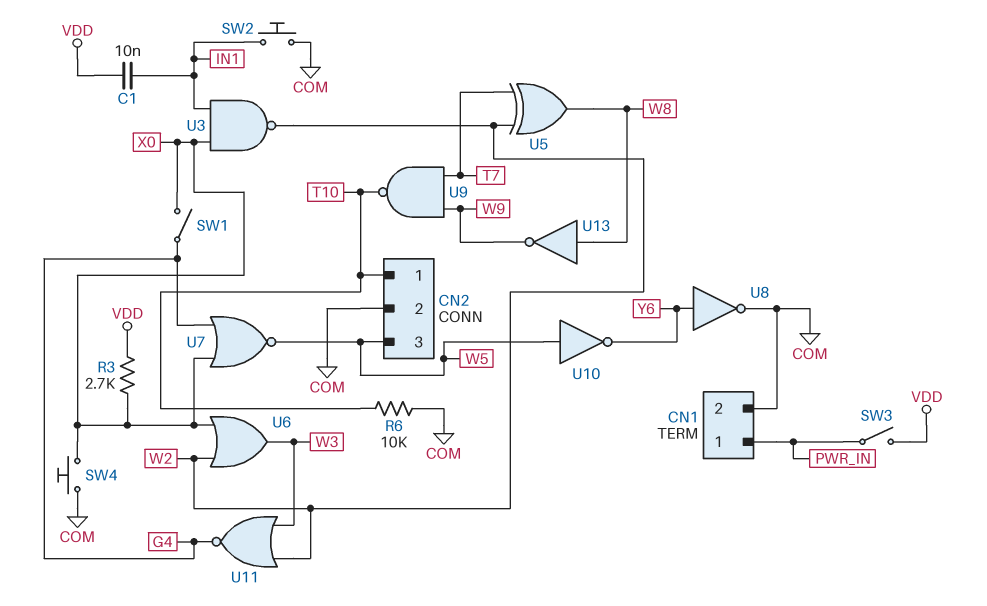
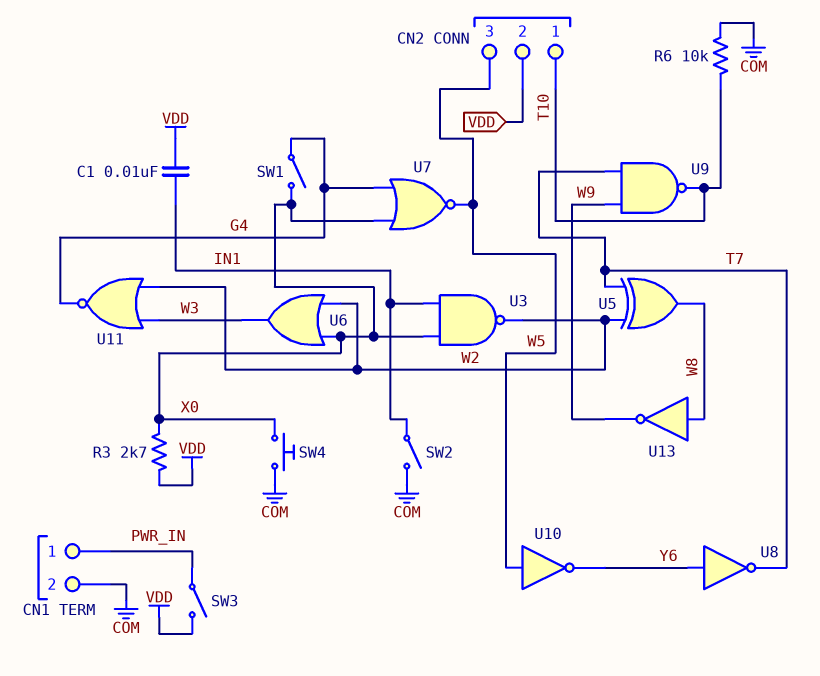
CN2 pin 2: COM -> VDD
SW2: button (COM, IN1) -> switch (COM, IN1)
U8: NOT (in Y6, out COM) -> NOT (in Y6, out T7)

